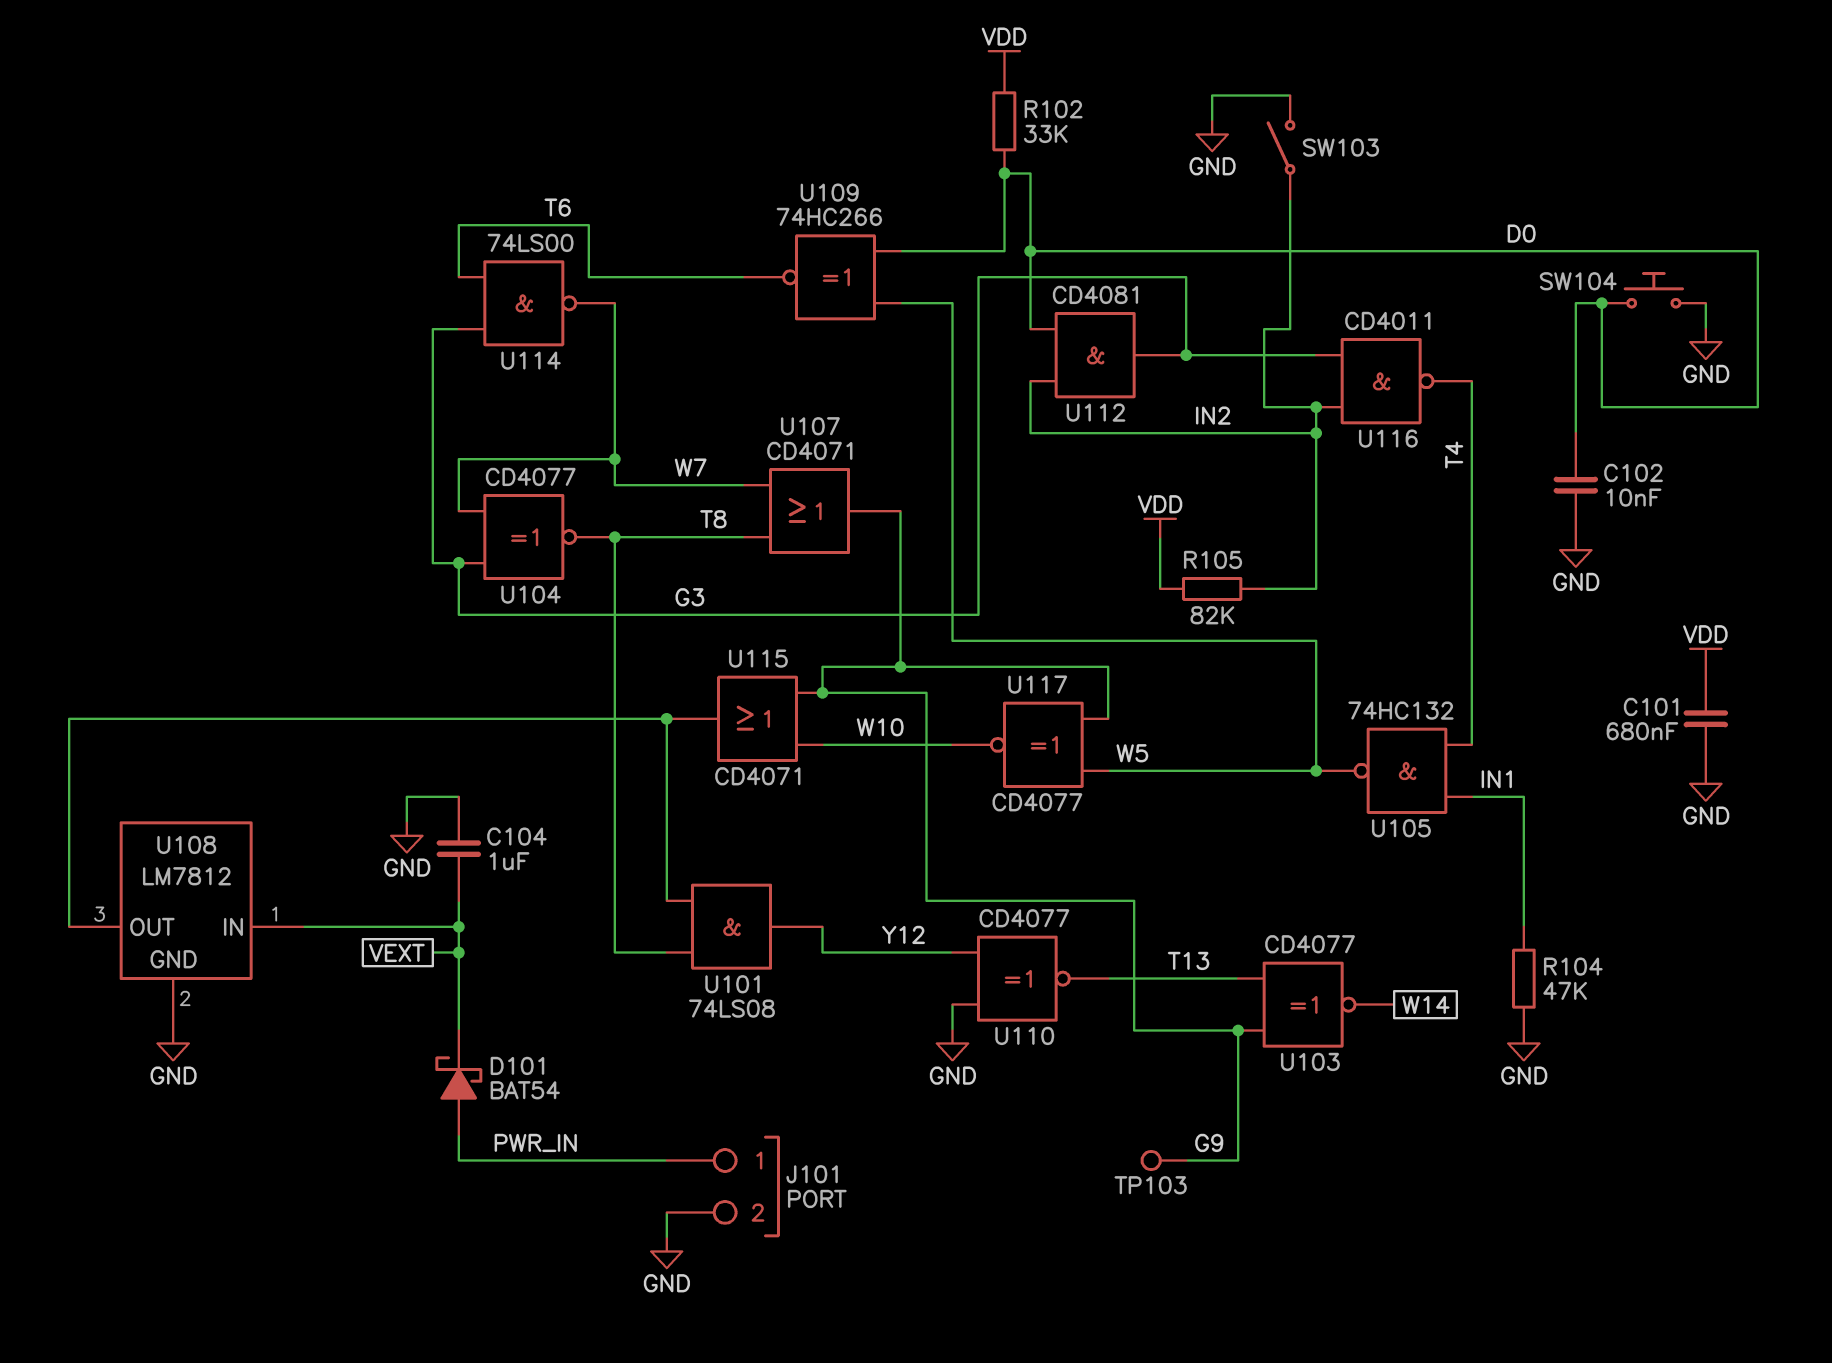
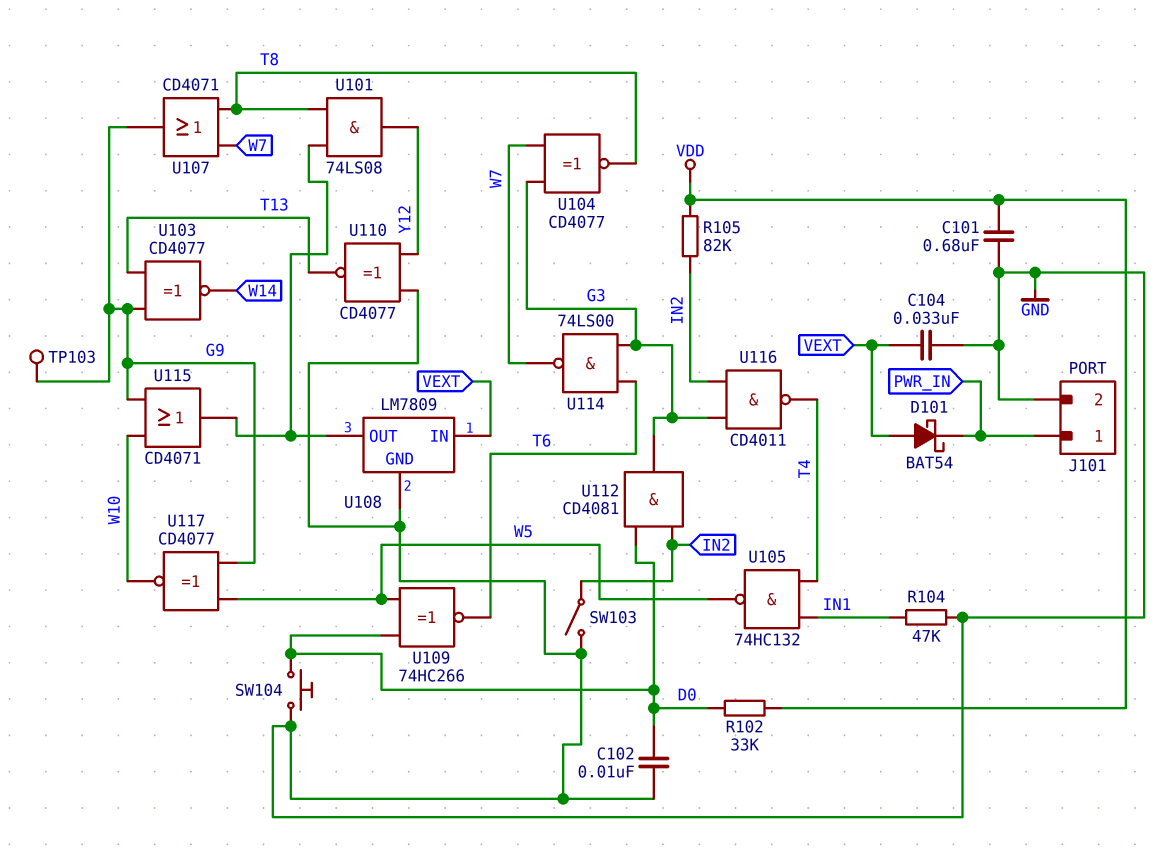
C104: 1uF (GND, VEXT) -> 33nF (GND, VEXT)
D101: schottky BAT54 (A PWR_IN, K VEXT) -> schottky BAT54 (A VEXT, K PWR_IN)
U108: LM7812 -> LM7809

